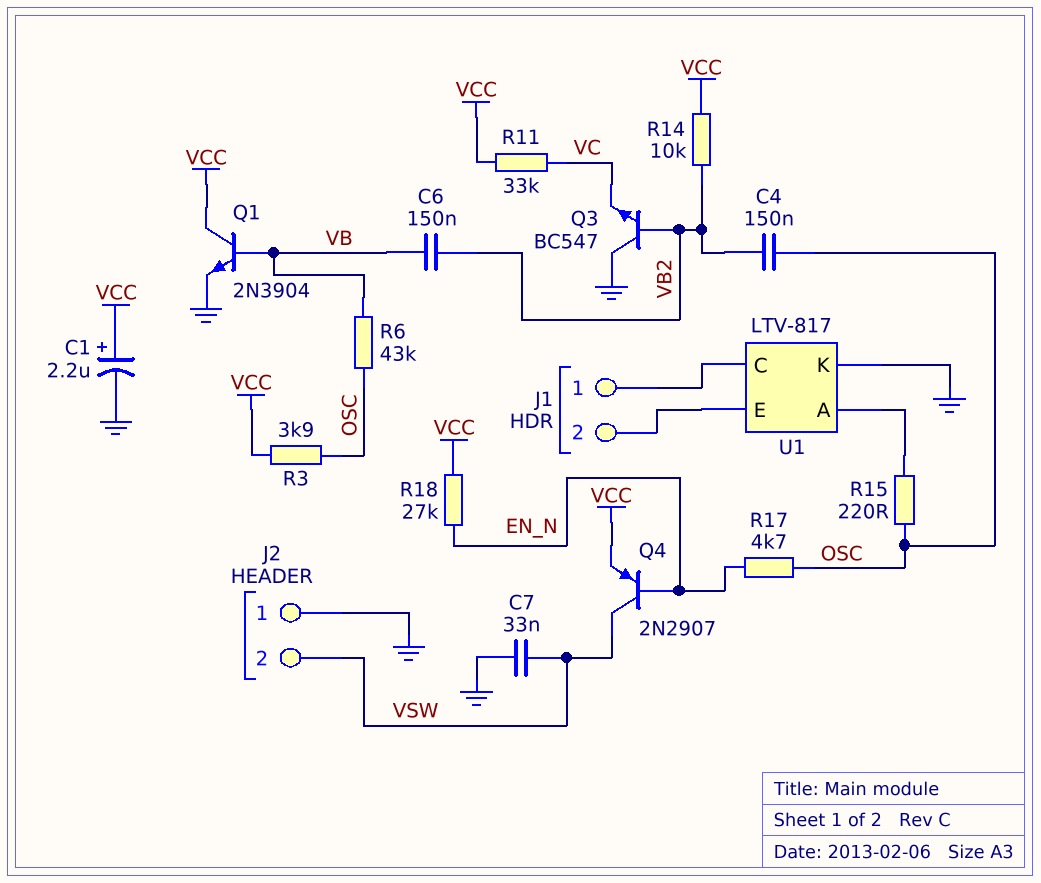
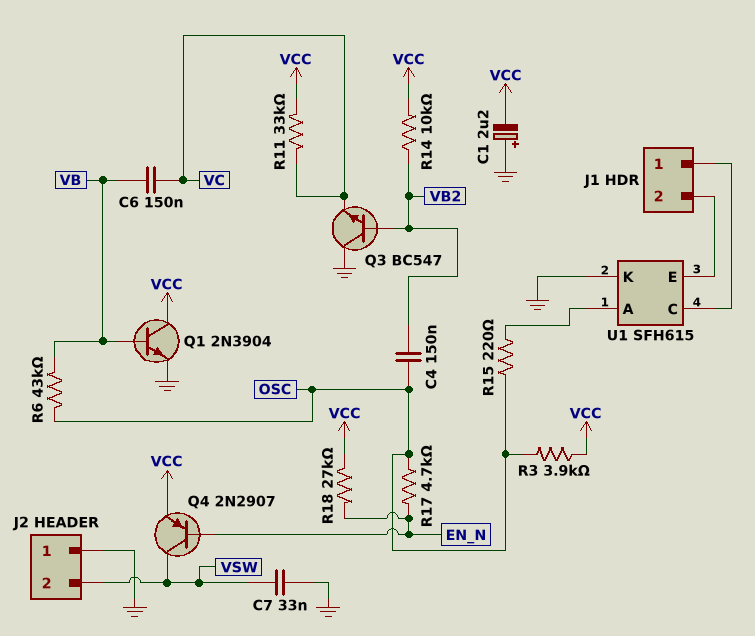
C1: 2.2uF (plus VCC, minus GND) -> 2.2uF (plus GND, minus VCC)
C6: 150nF (VB, VB2) -> 150nF (VB, VC)
U1: LTV-817 -> SFH615

